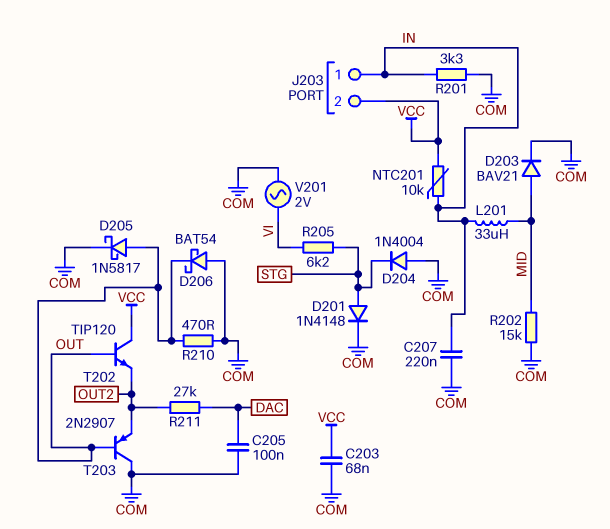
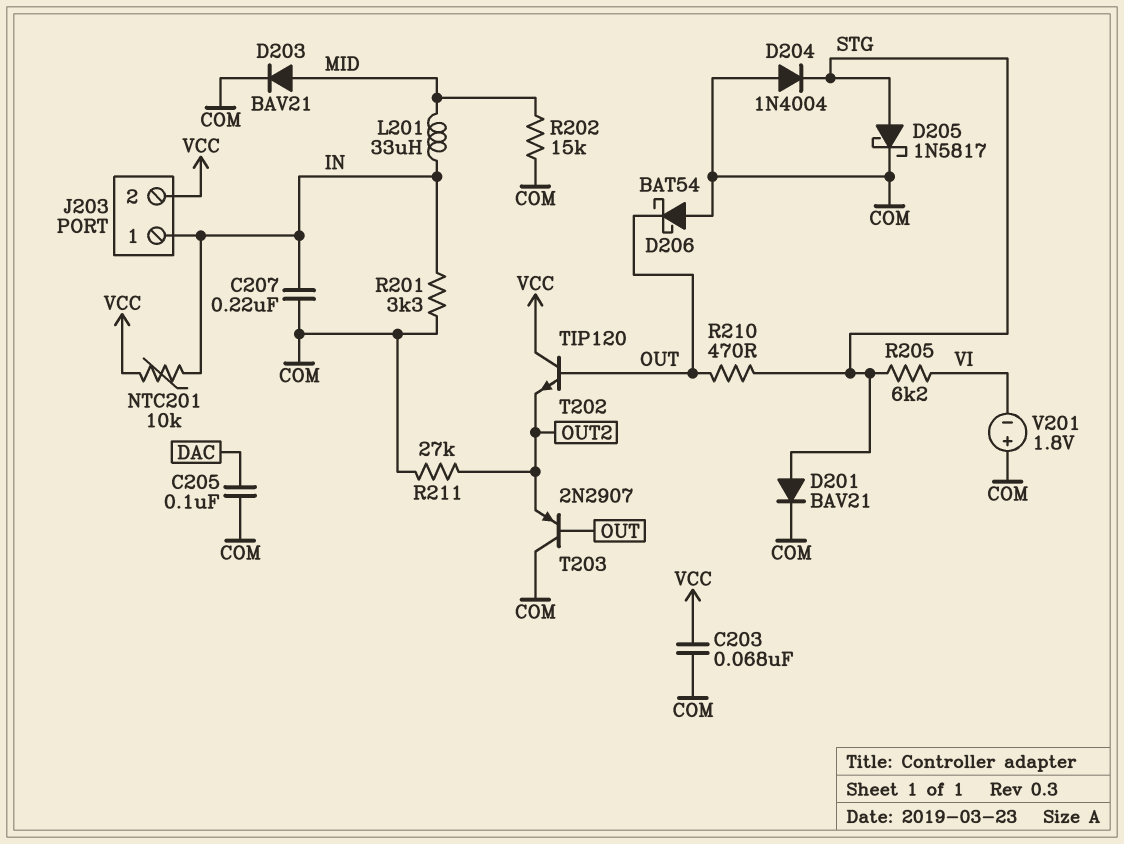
D201: diode 1N4148 (A STG, K COM) -> diode BAV21 (A STG, K COM)
D205: schottky 1N5817 (A OUT, K COM) -> schottky 1N5817 (A STG, K COM)
R210: 470 (COM, OUT) -> 470 (OUT, STG)
R211: 27k (DAC, OUT2) -> 27k (COM, OUT2)
V201: AC 2V (COM, VI) -> 1.8V (plus COM, minus VI)

